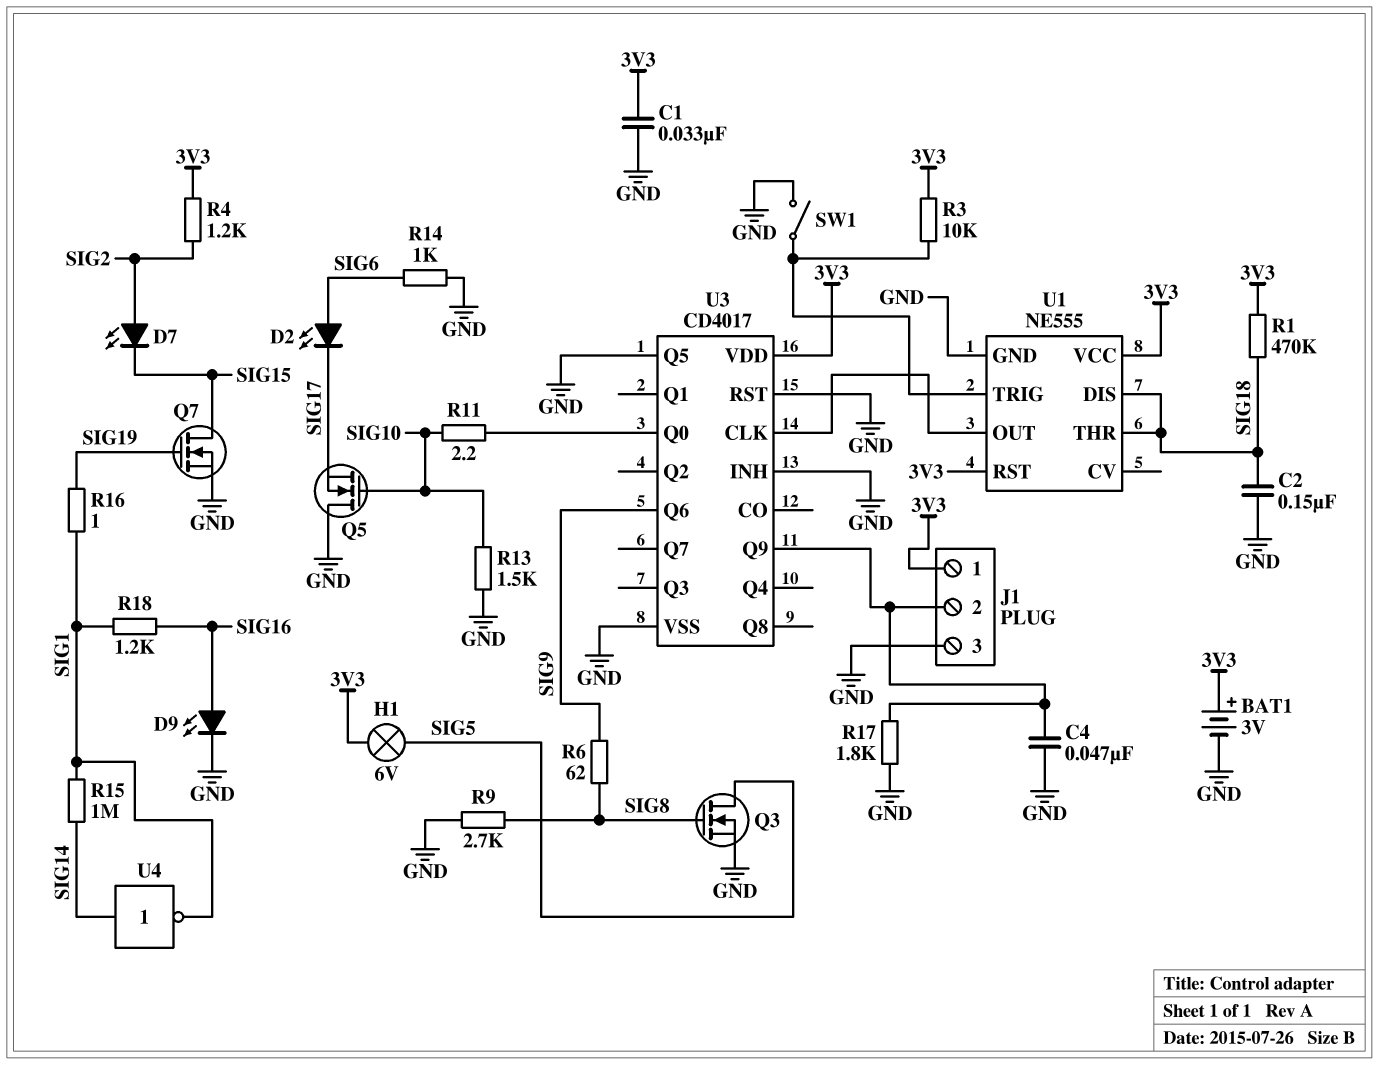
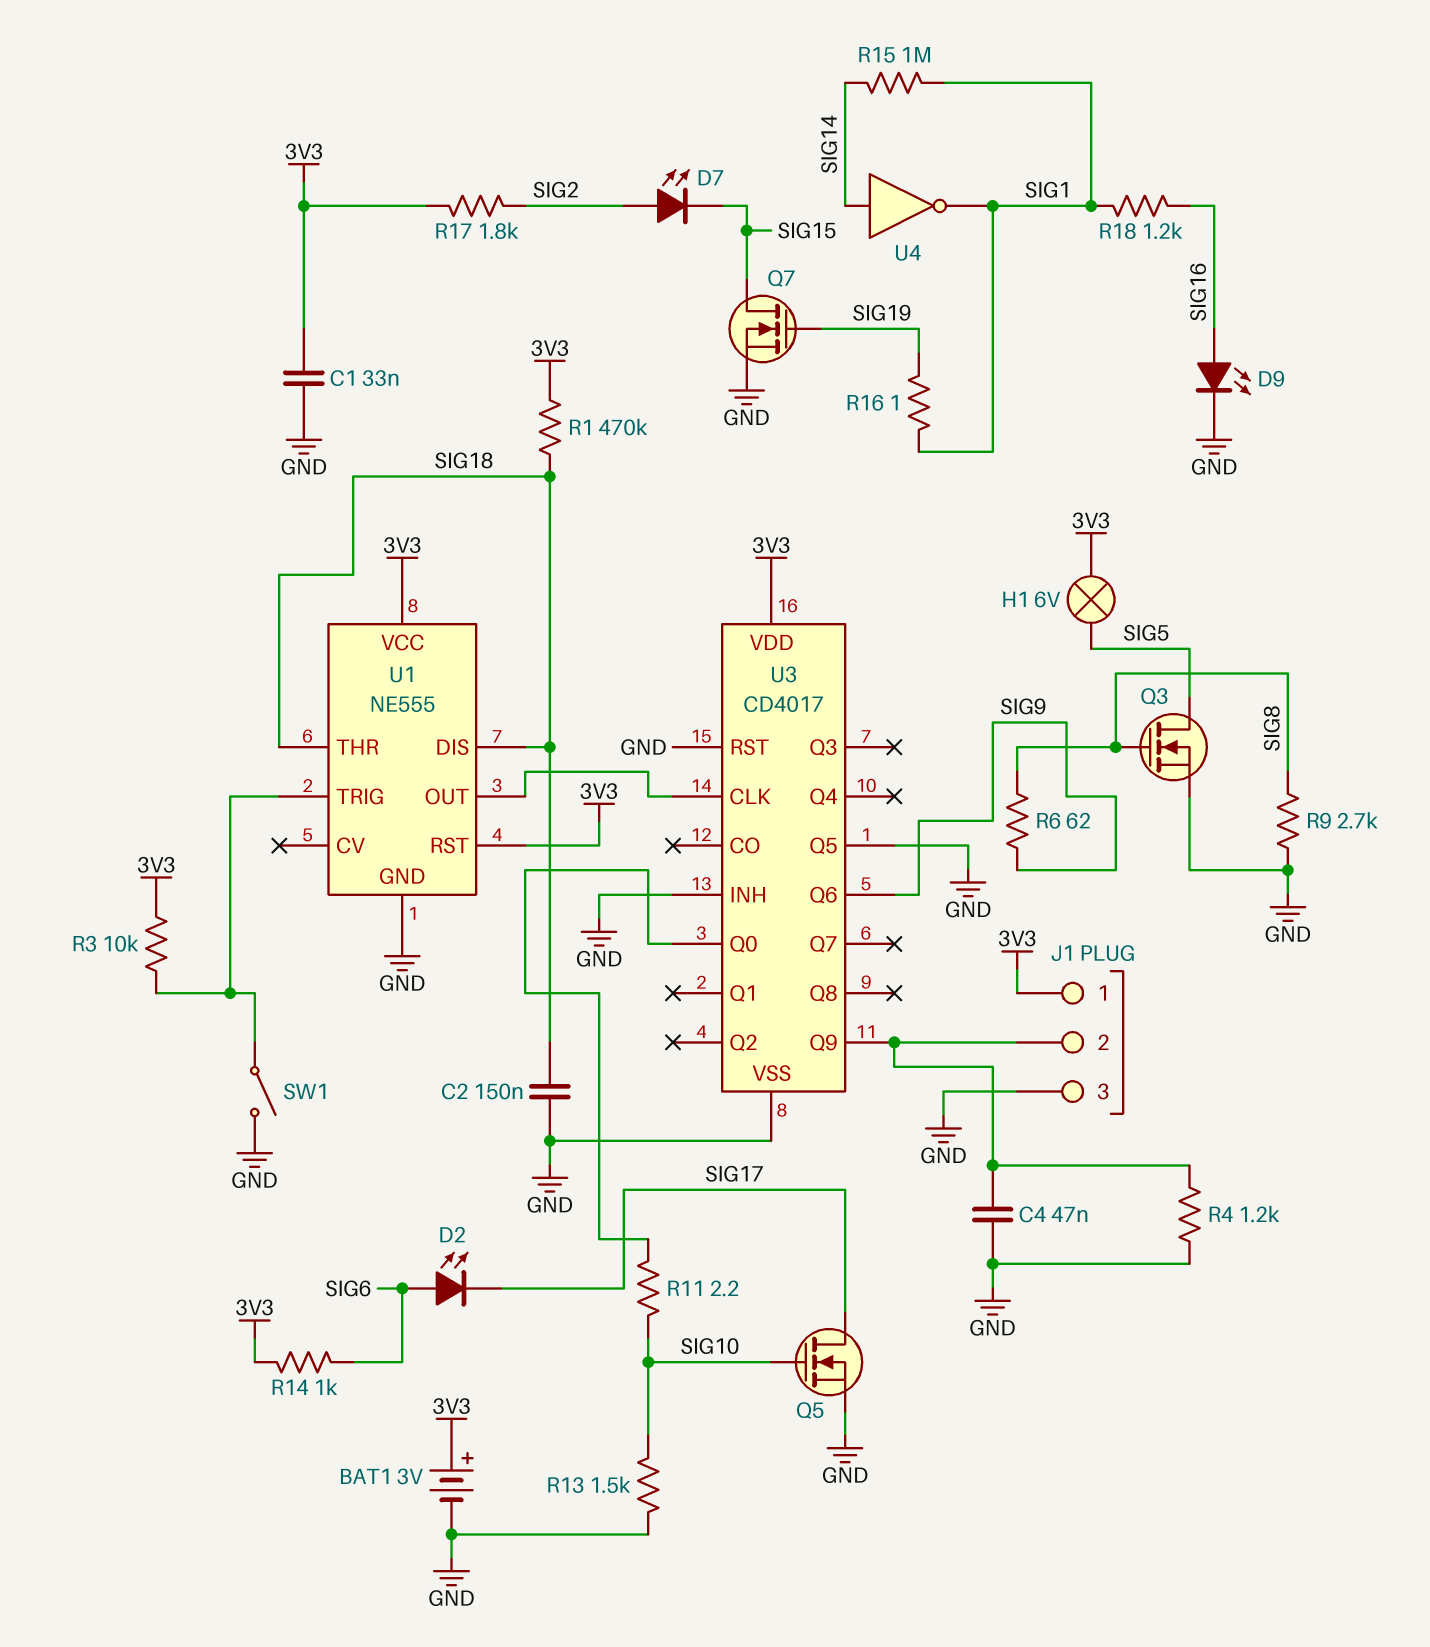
Q5: NMOS (G SIG10, D GND, S SIG17) -> NMOS (G SIG10, D SIG17, S GND)
R4: 1.2k (3V3, SIG2) -> 1.2k (GND, J1/2)
R14: 1k (GND, SIG6) -> 1k (3V3, SIG6)
R17: 1.8k (GND, J1/2) -> 1.8k (3V3, SIG2)

